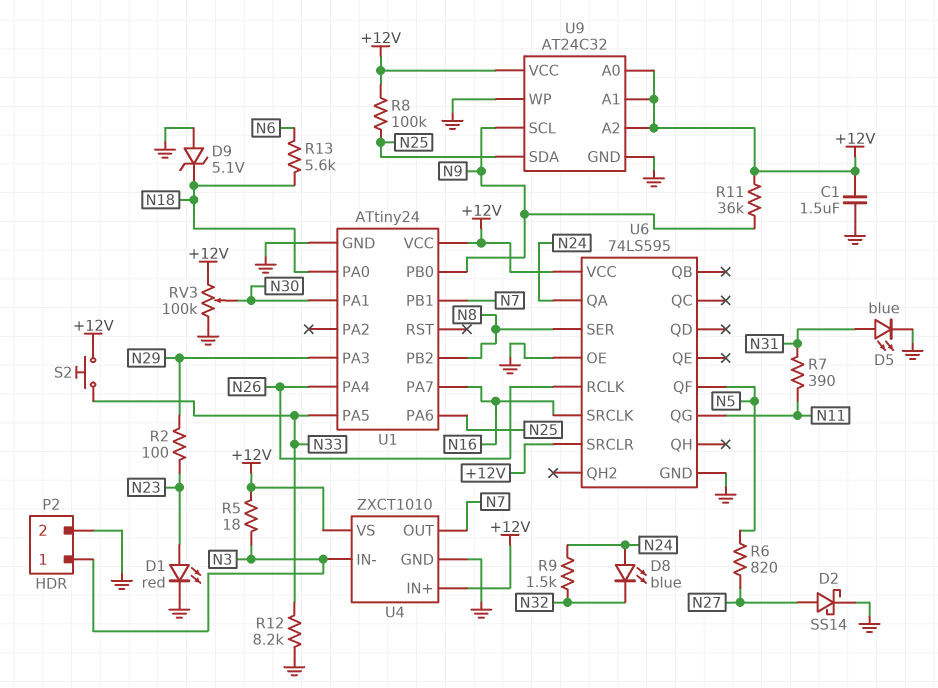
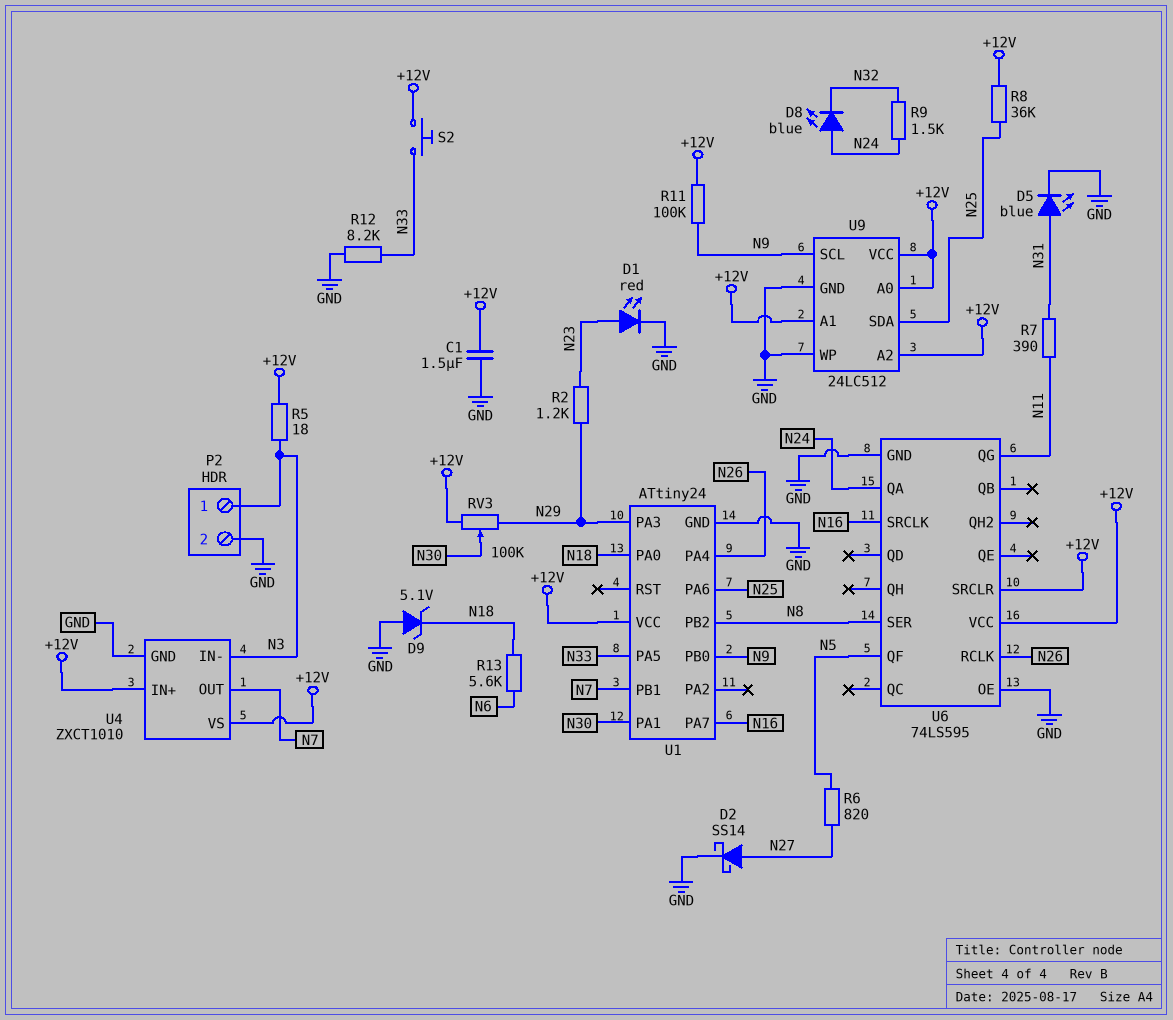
R2: 100 (N23, N29) -> 1.2k (N23, N29)
R8: 100k (+12V, N25) -> 36k (+12V, N25)
R11: 36k (+12V, N9) -> 100k (+12V, N9)
RV3: 100k (+12V, GND, wiper N30) -> 100k (+12V, N29, wiper N30)
U9: AT24C32 -> 24LC512

